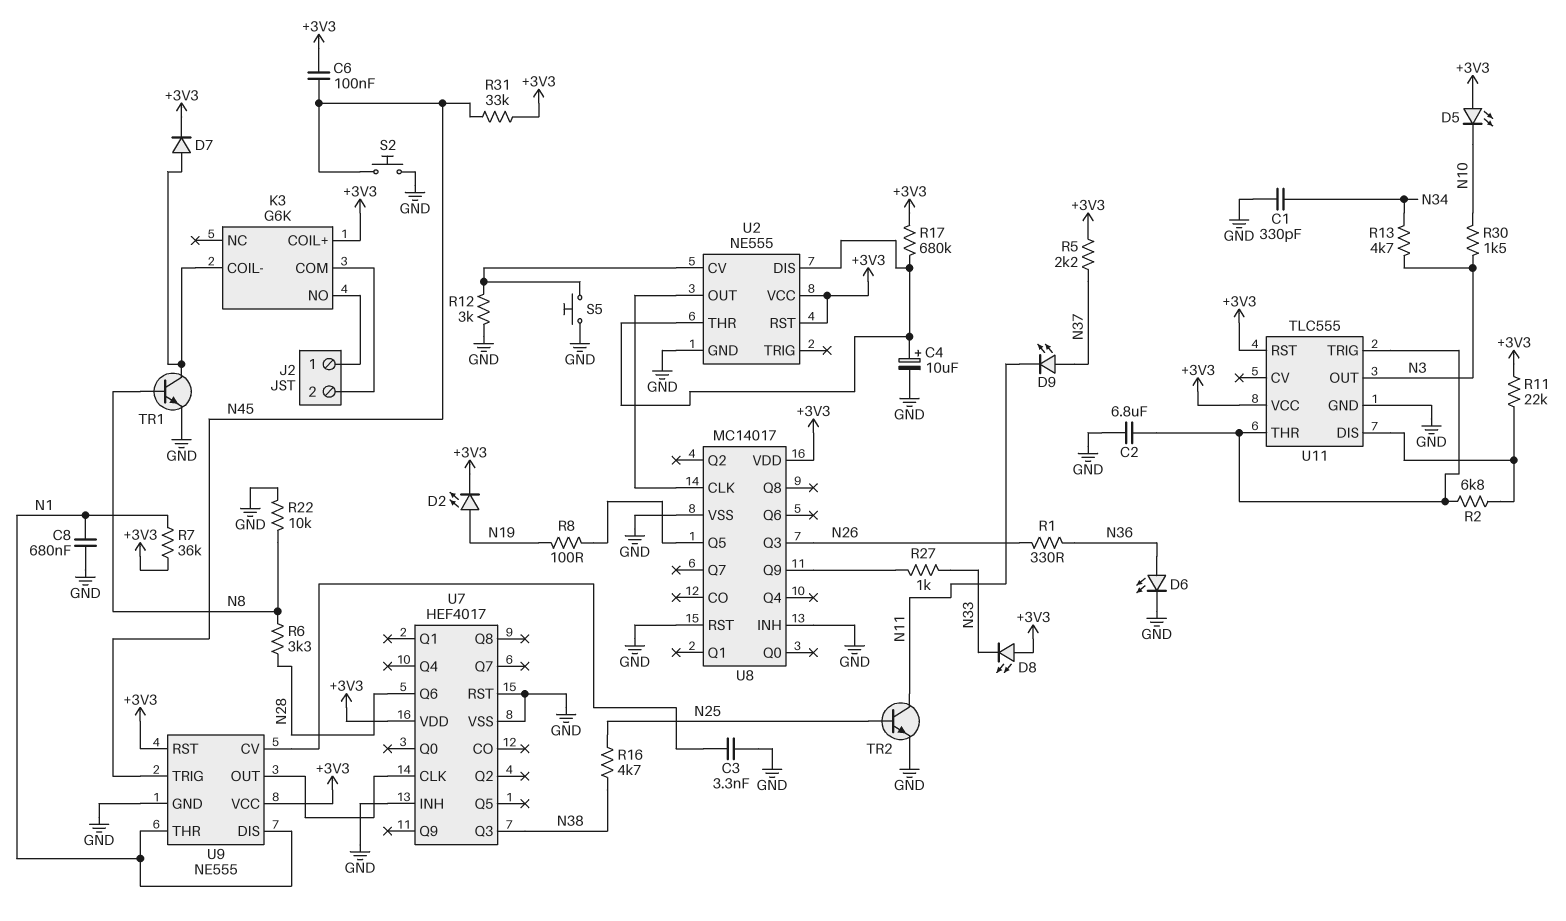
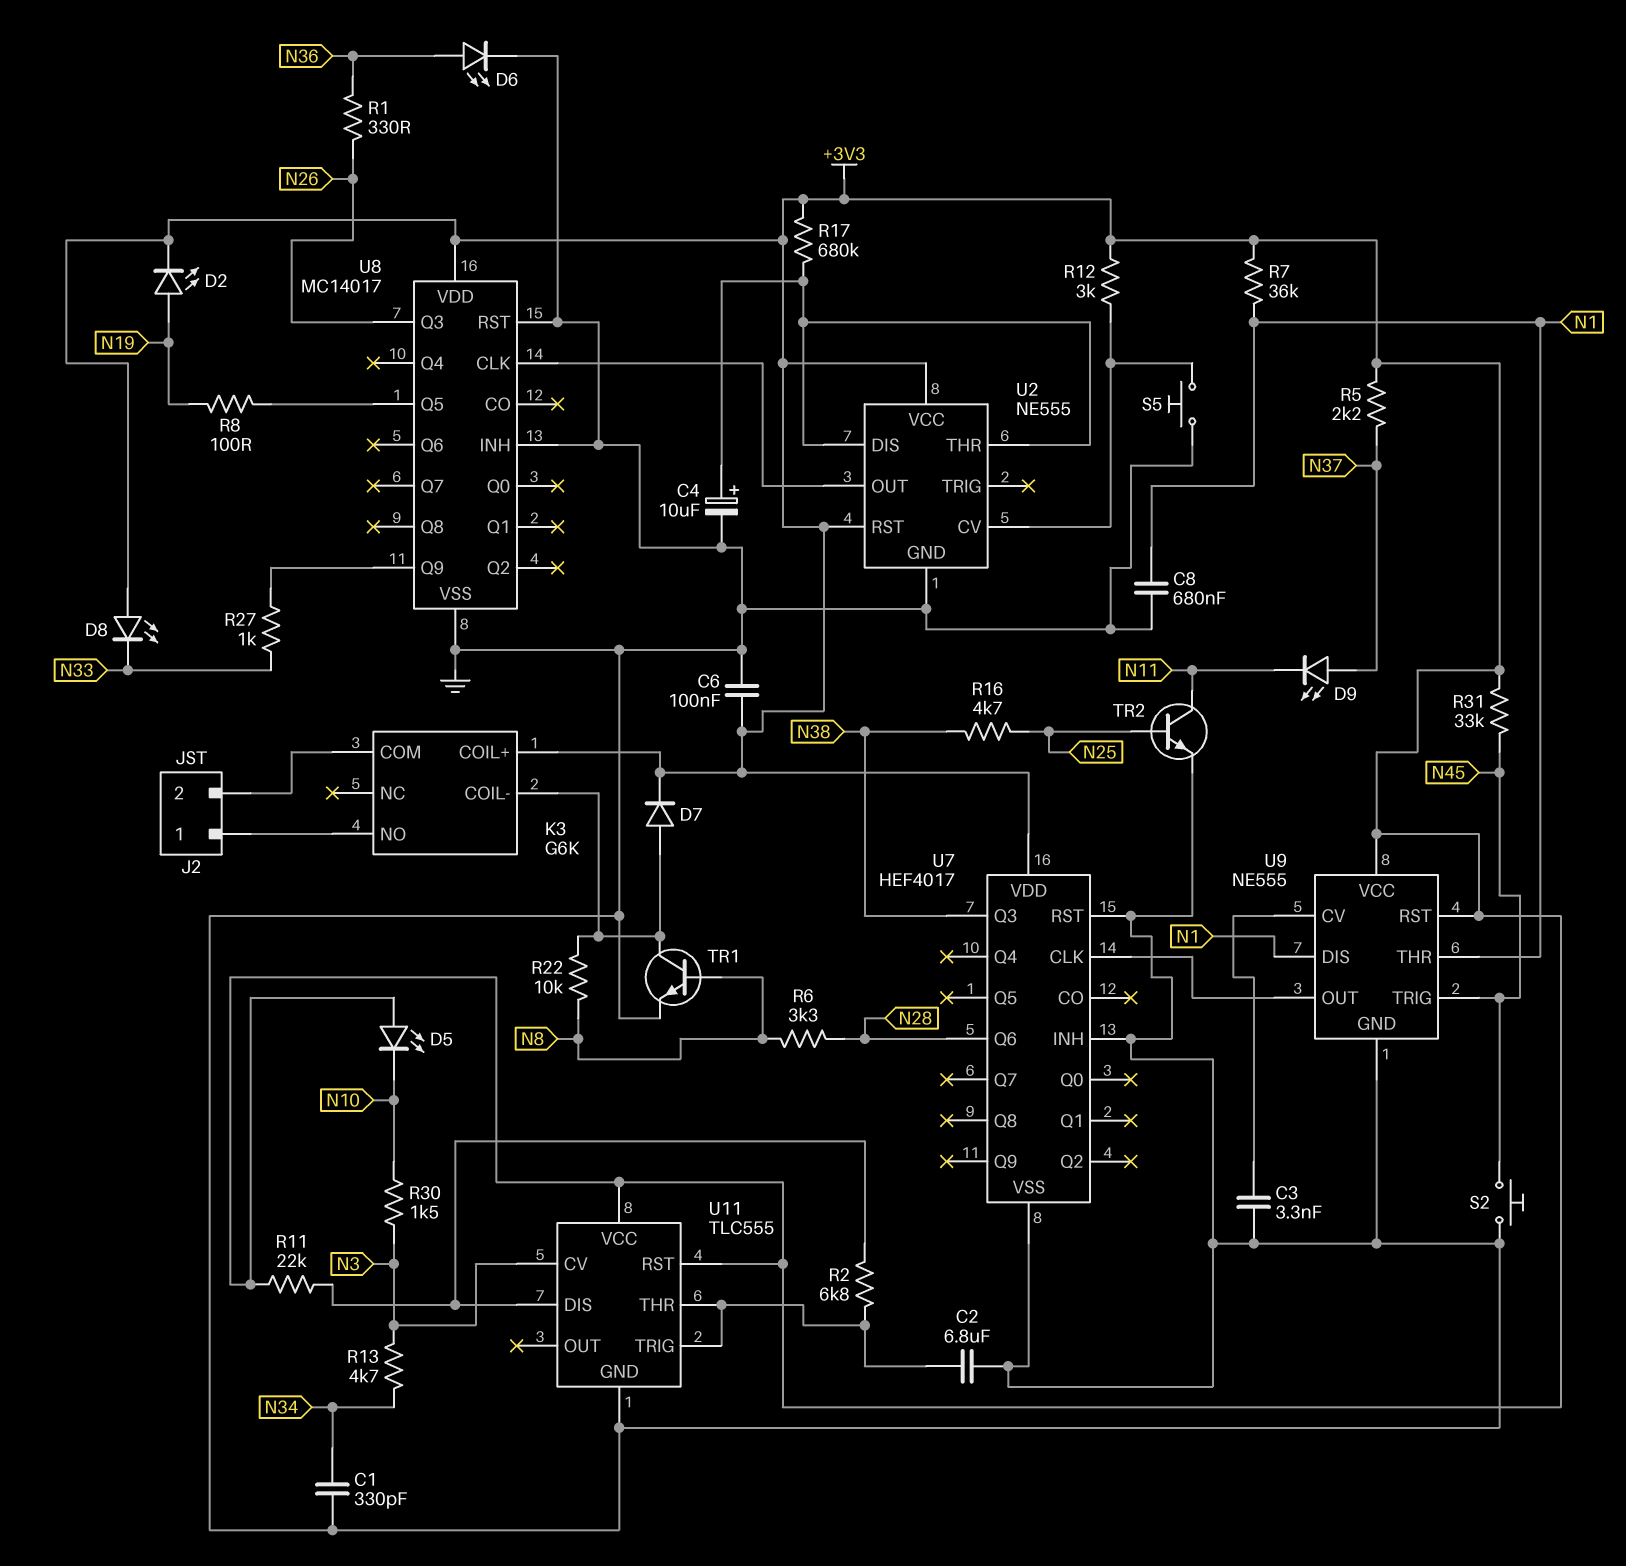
C6: 100nF (+3V3, N45) -> 100nF (+3V3, GND)
R12: 3k (GND, U2/CV) -> 3k (+3V3, U2/CV)
R22: 10k (GND, N8) -> 10k (K3/COIL-, N8)
U11 pin CV: none -> N3
U11 pin OUT: N3 -> none

